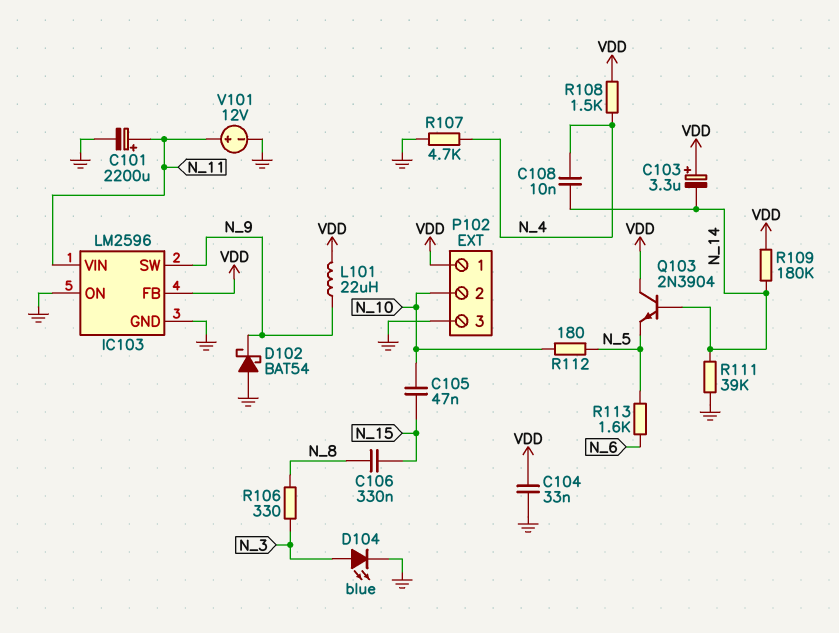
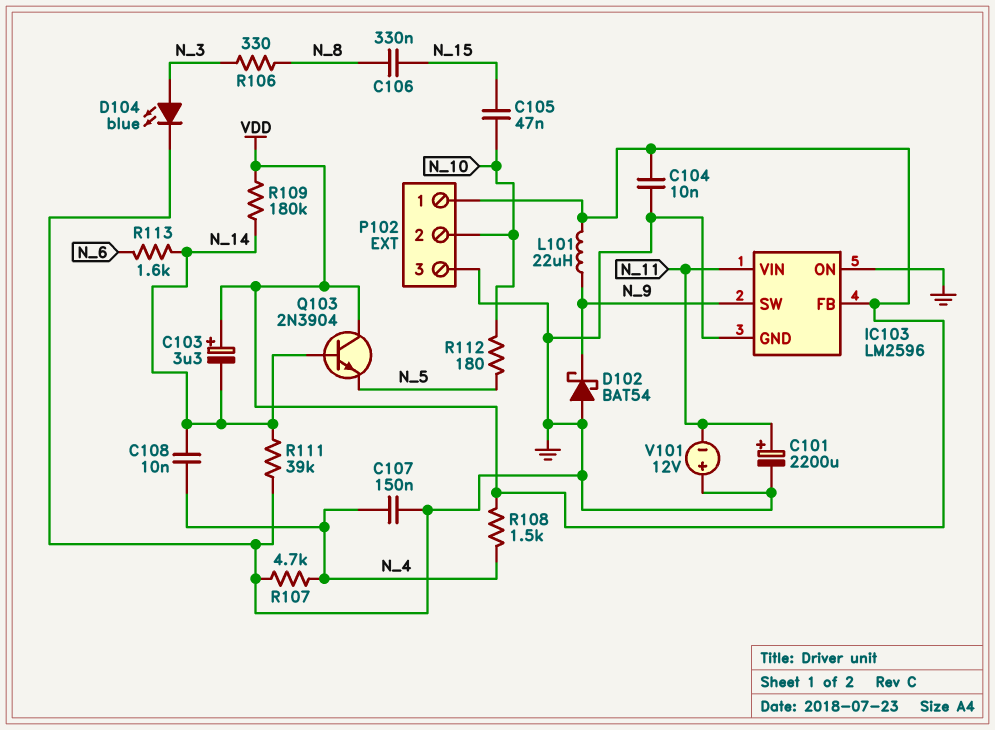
C104: 33nF (GND, VDD) -> 10nF (GND, VDD)
C107: none -> 150nF (GND, N_4)
R113: 1.6k (N_5, N_6) -> 1.6k (N_6, N_14)
V101: 12V (plus N_11, minus GND) -> 12V (plus GND, minus N_11)

